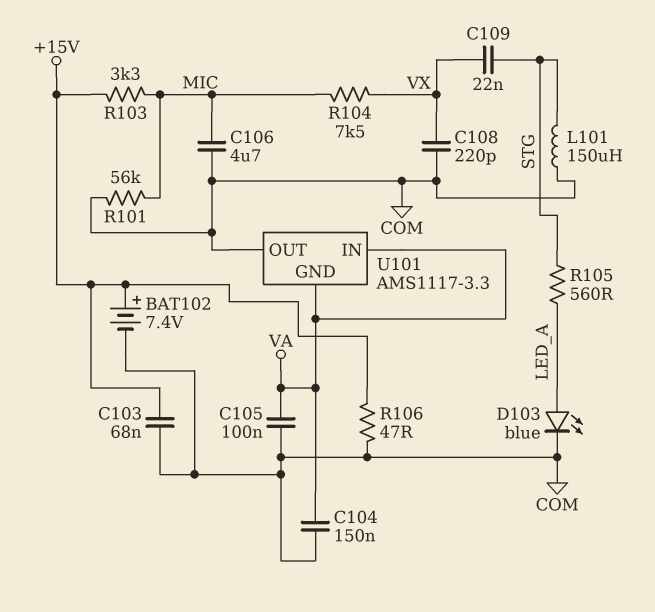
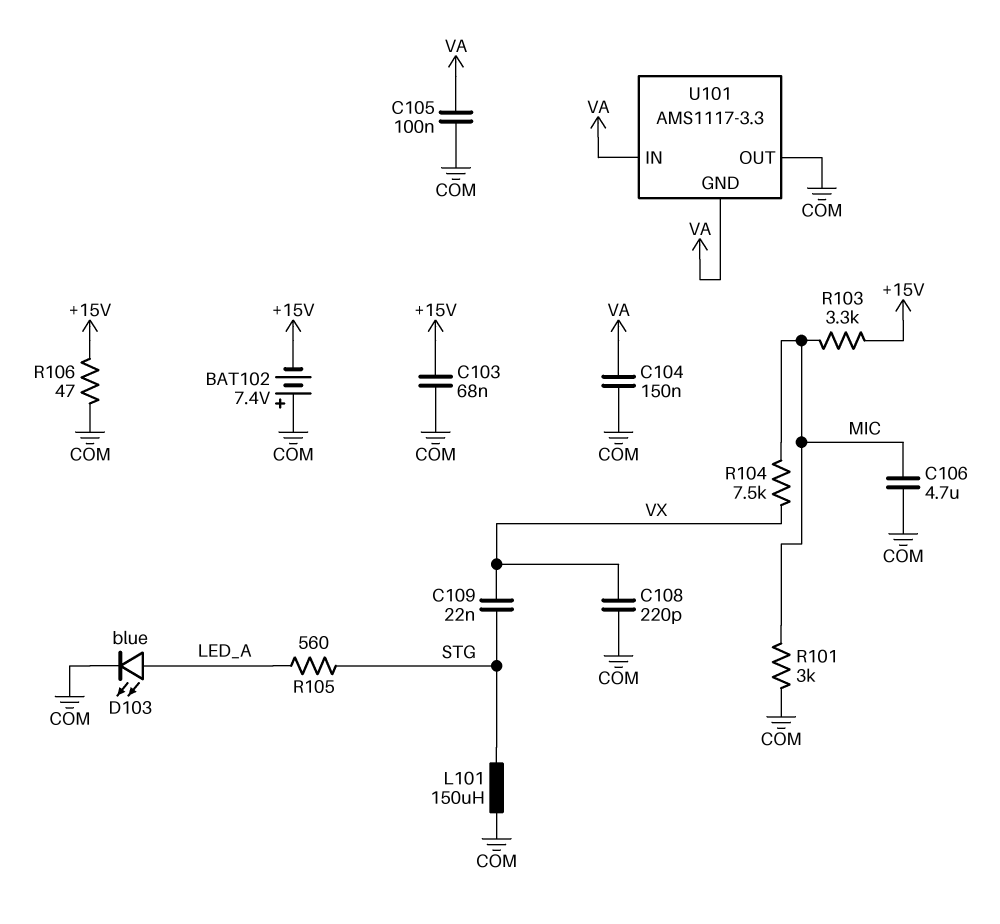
BAT102: 7.4V (plus +15V, minus COM) -> 7.4V (plus COM, minus +15V)
R101: 56k (COM, MIC) -> 3k (COM, MIC)

